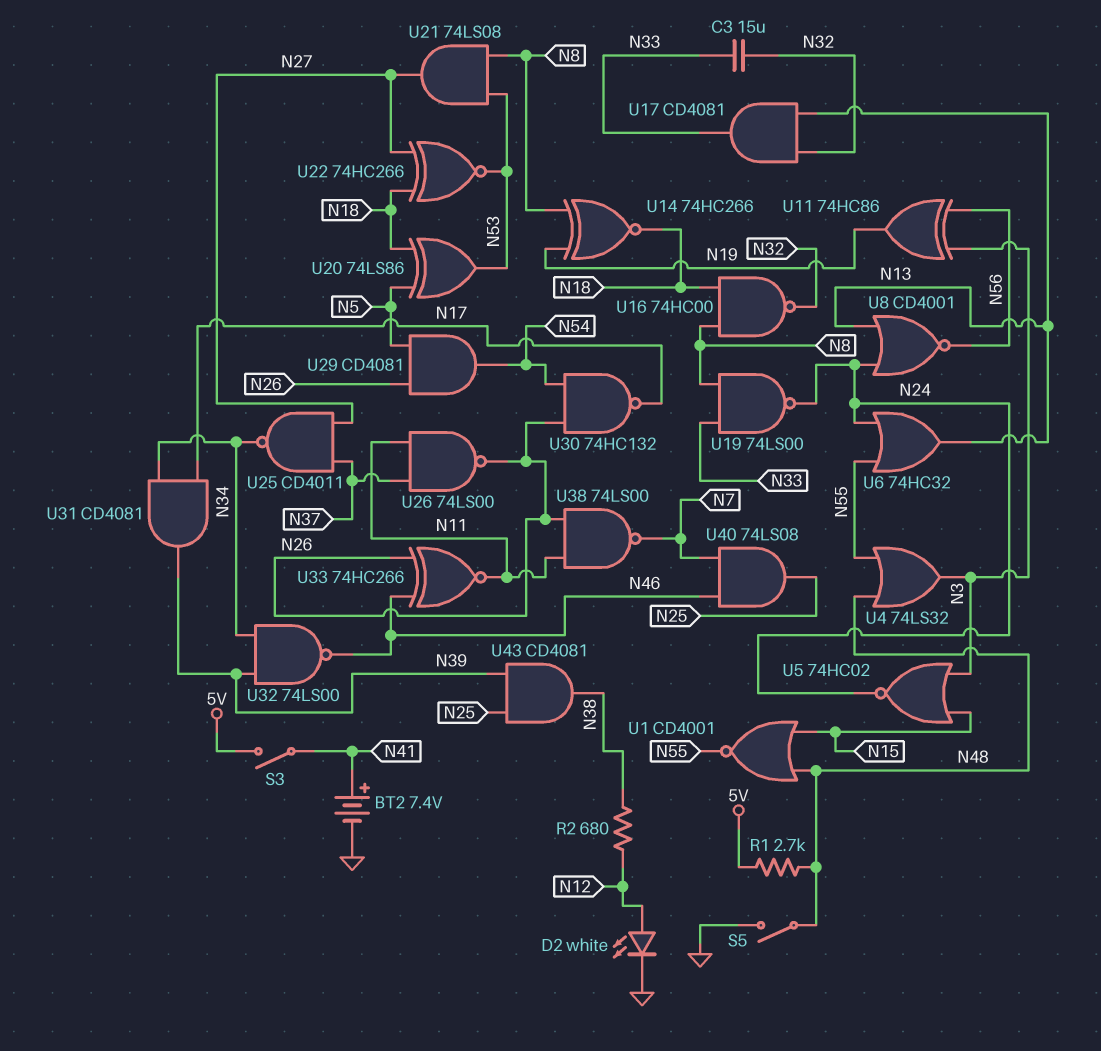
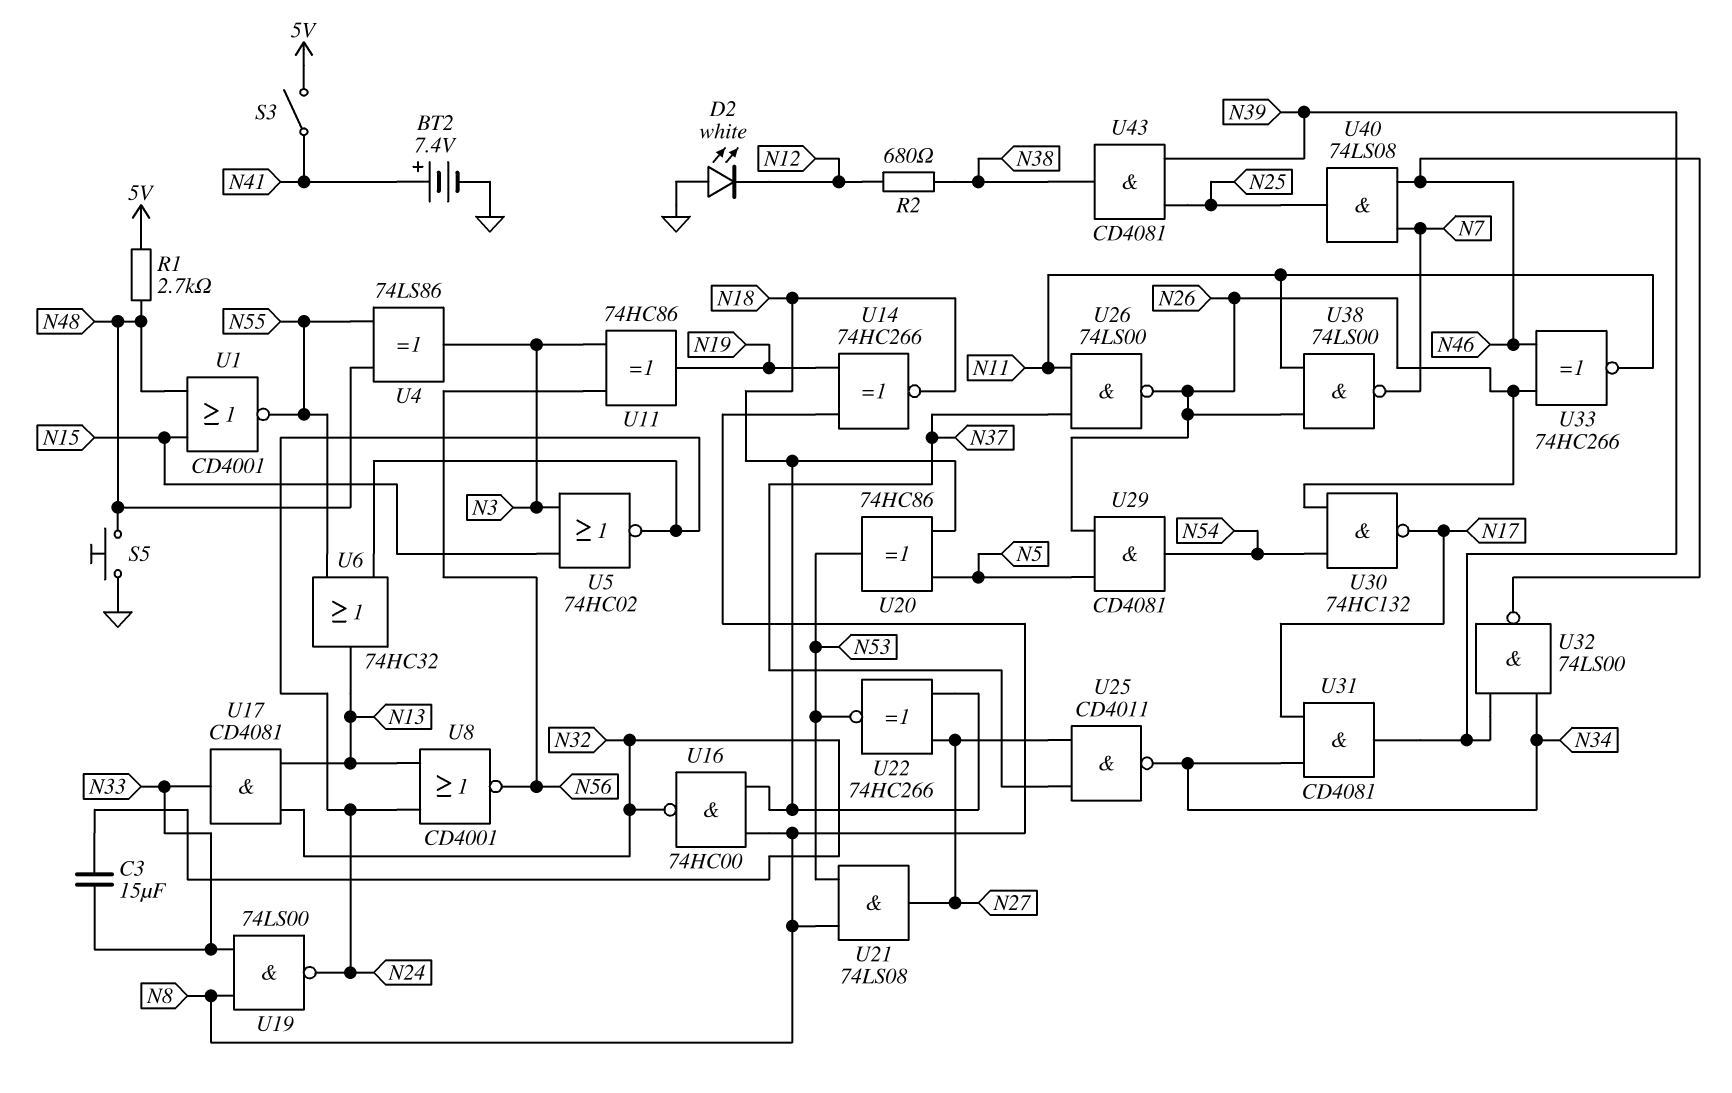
D2: LED white (A N12, K GND) -> LED white (A GND, K N12)
S5: switch (GND, N48) -> button (GND, N48)
U4: OR 74LS32 (in N48, in N55, out N3) -> XOR 74LS86 (in N48, in N55, out N3)
U20: XOR 74LS86 (in N5, in N18, out N53) -> XOR 74HC86 (in N5, in N18, out N53)

